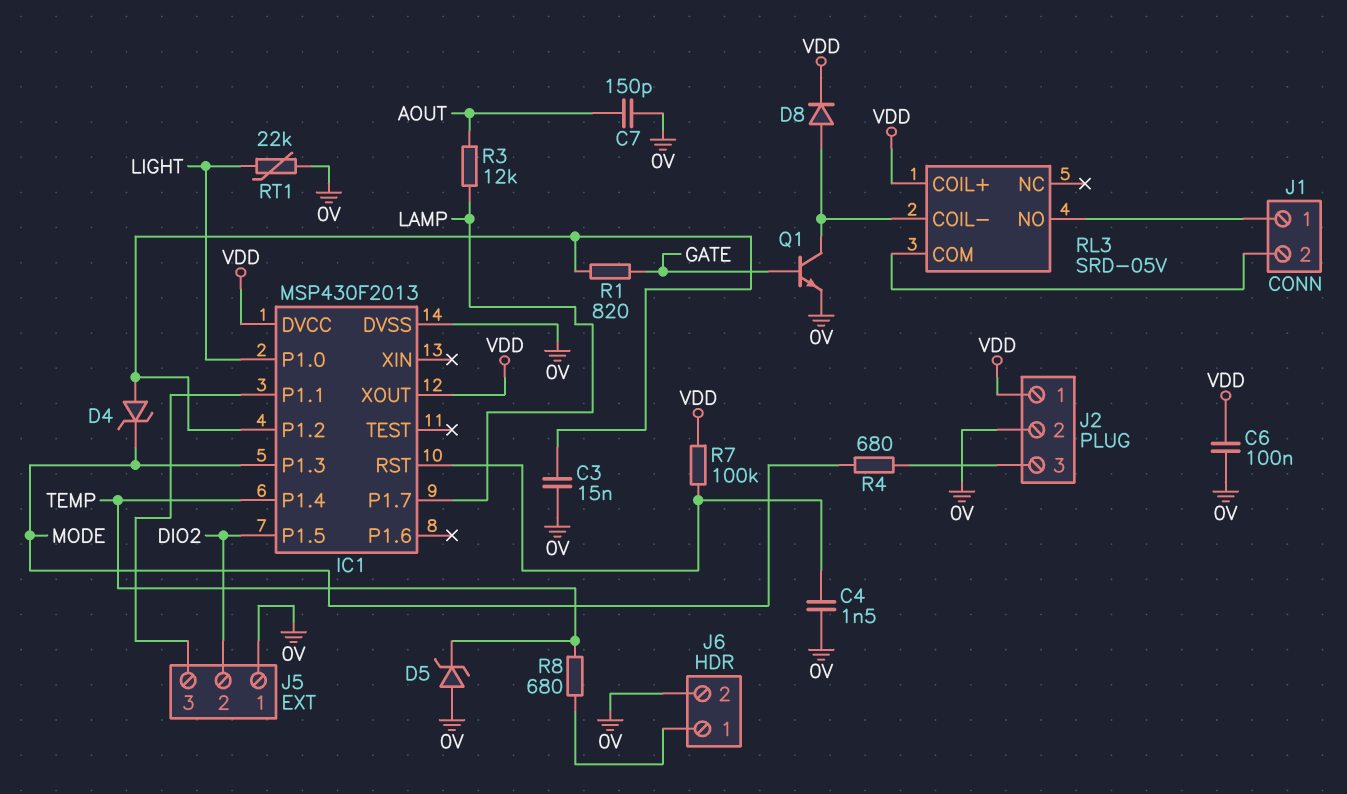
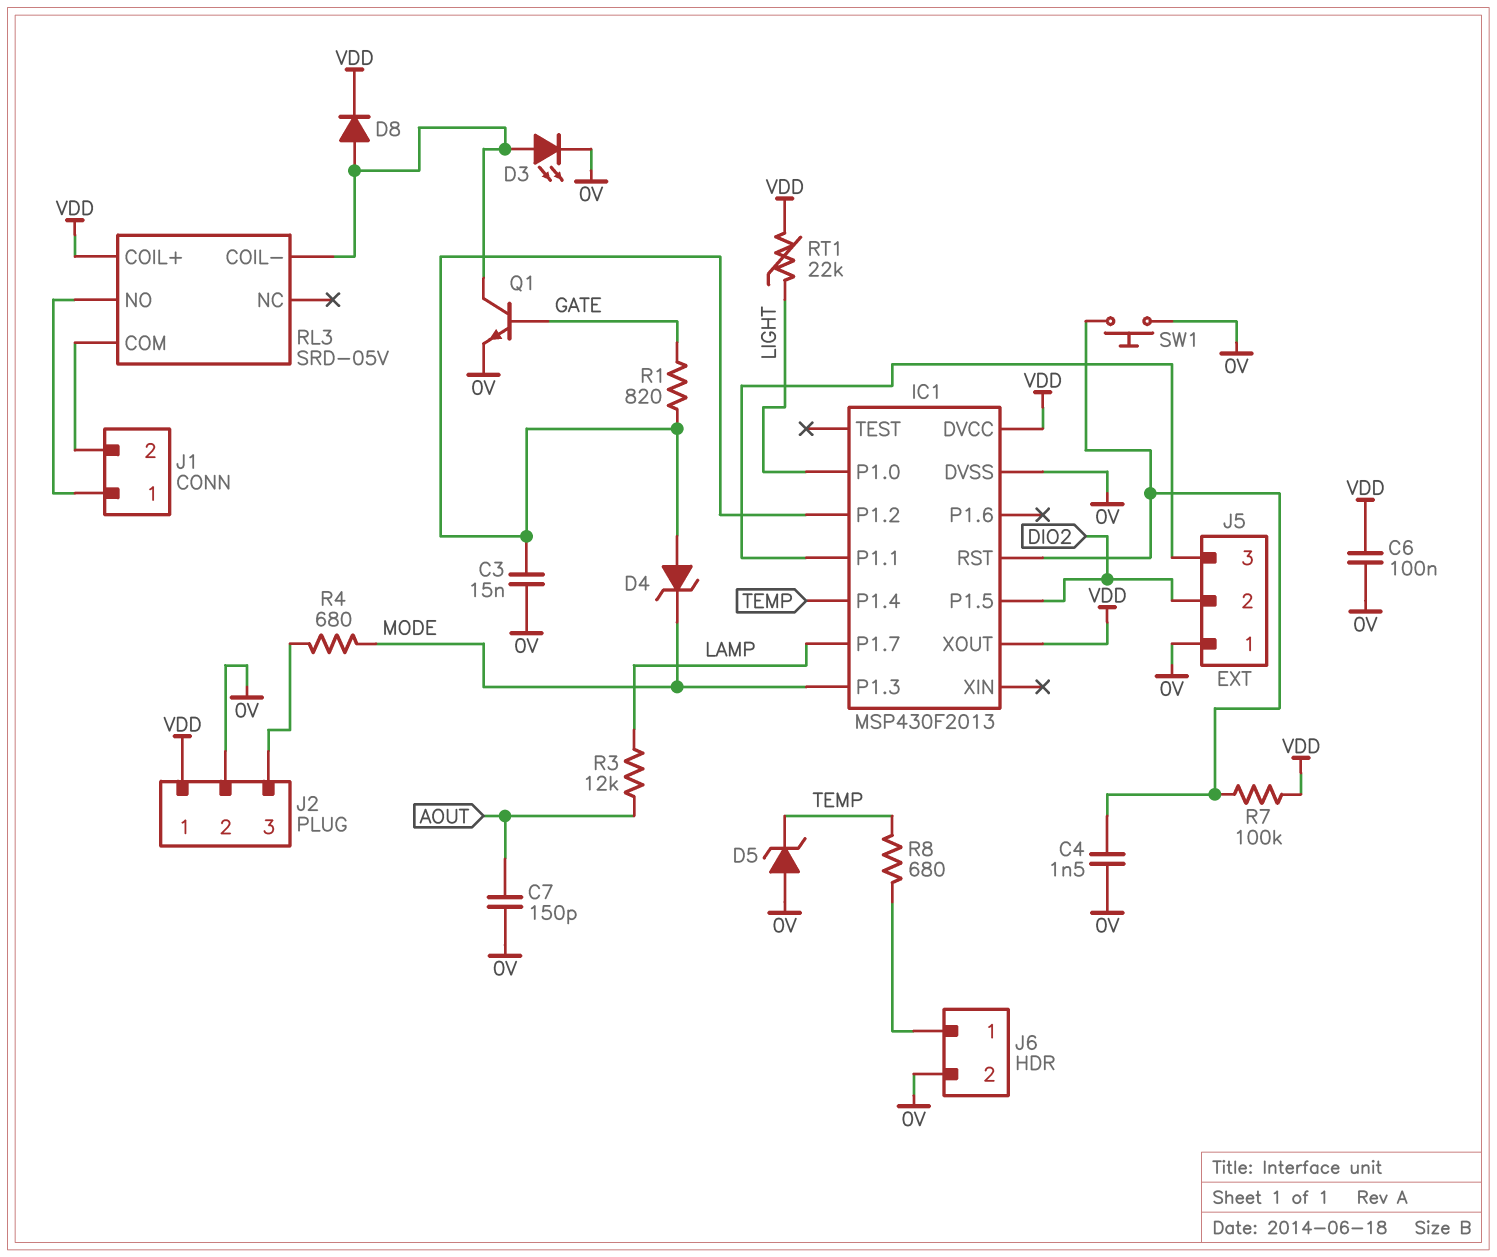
D3: none -> LED (A RL3/COIL-, K 0V)
RT1: 22k (0V, LIGHT) -> 22k (LIGHT, VDD)
SW1: none -> button (0V, IC1/RST)

